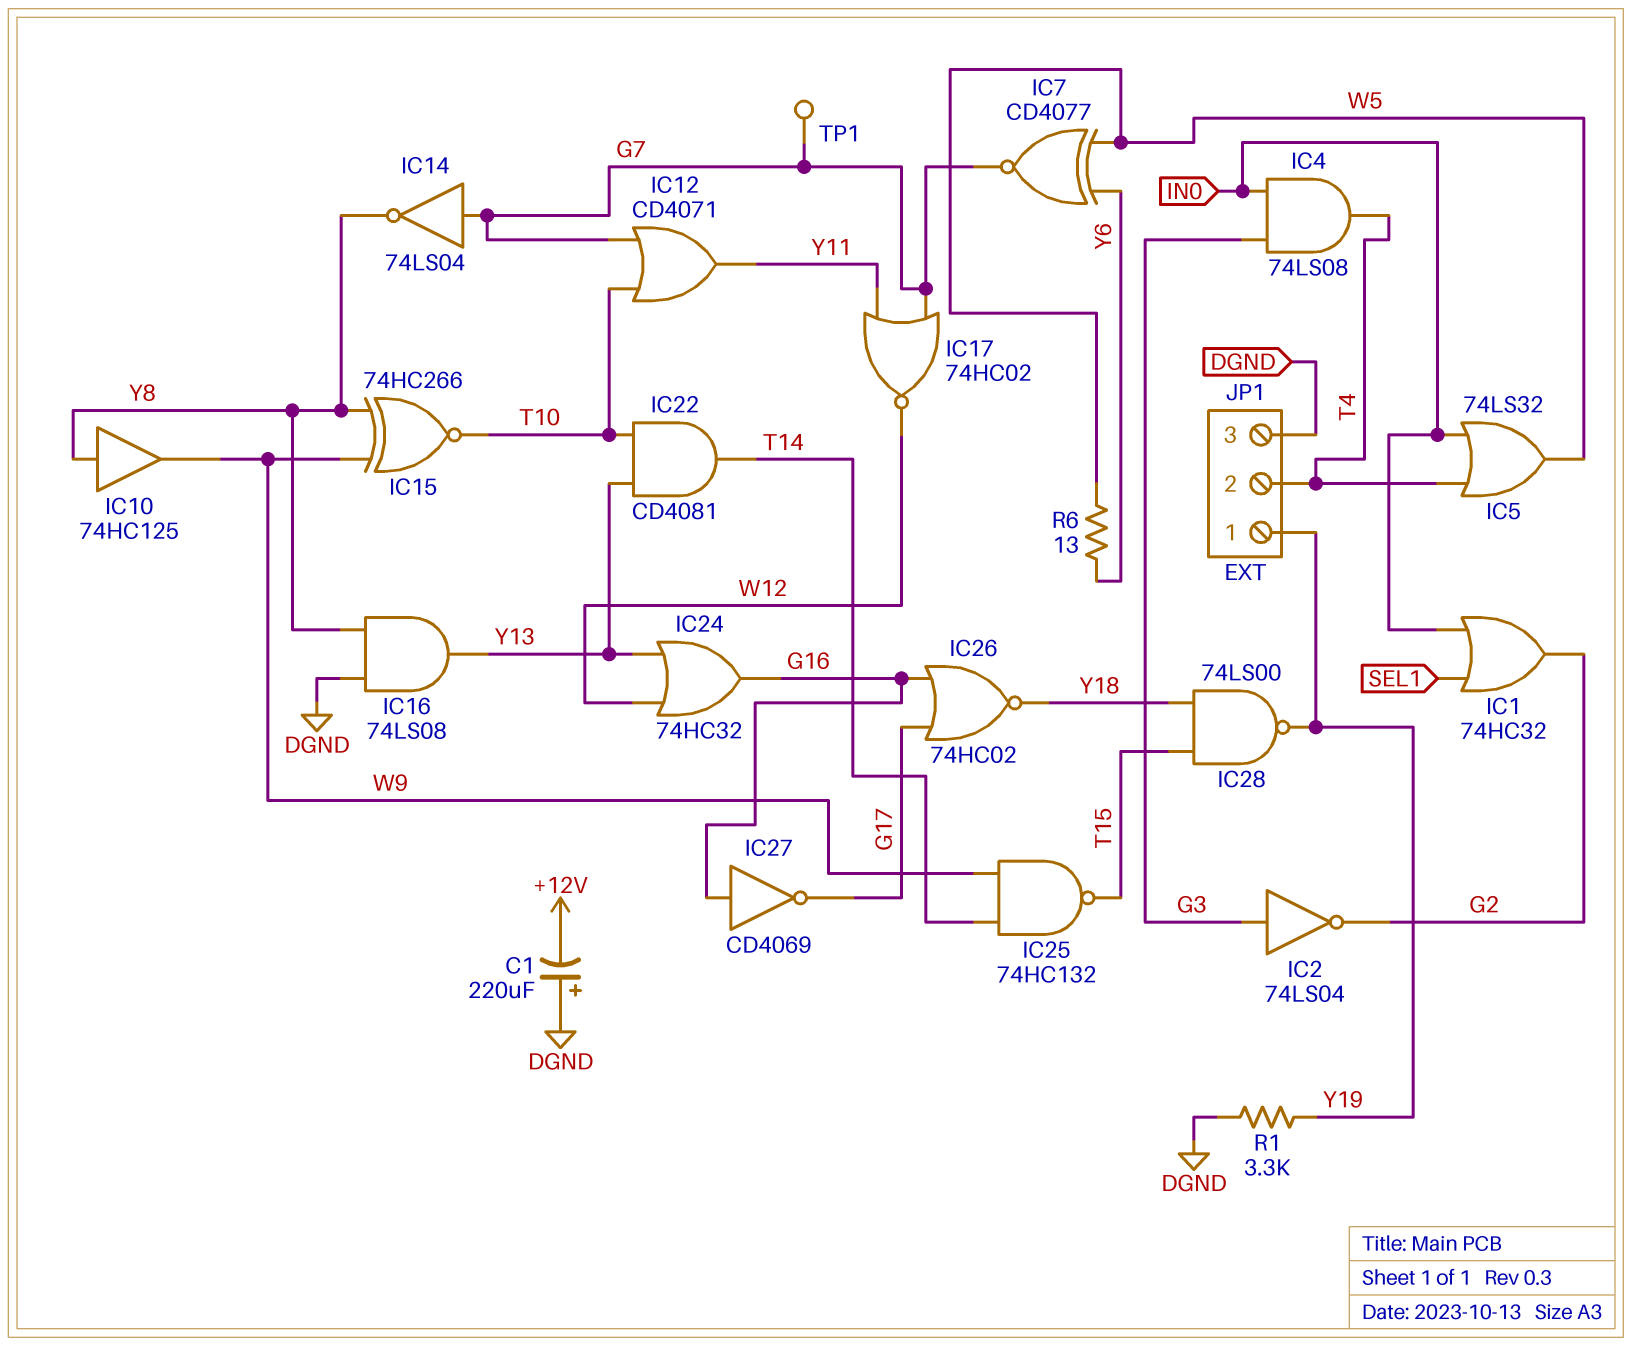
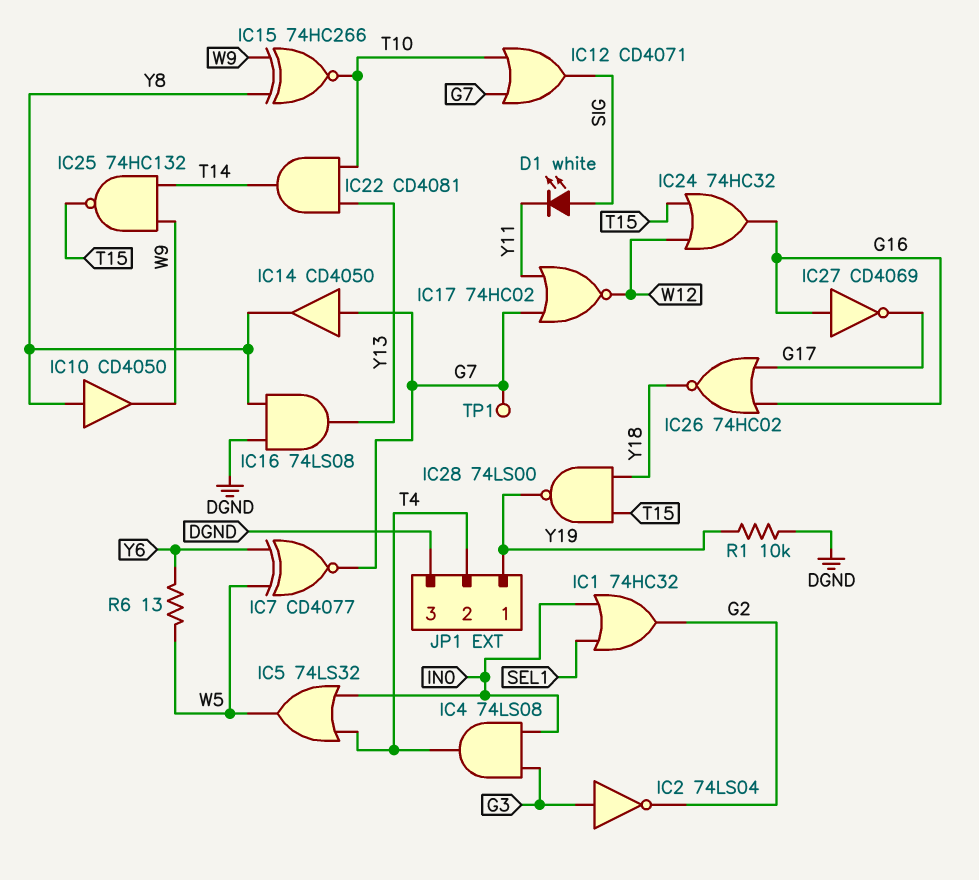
C1: 220uF (plus DGND, minus +12V) -> none
D1: none -> LED white (A SIG, K Y11)
IC10: buffer 74HC125 (in Y8, out W9) -> buffer CD4050 (in Y8, out W9)
IC12: OR CD4071 (in G7, in T10, out Y11) -> OR CD4071 (in G7, in T10, out SIG)
IC14: NOT 74LS04 (in G7, out Y8) -> buffer CD4050 (in G7, out Y8)
IC24: OR 74HC32 (in W12, in Y13, out G16) -> OR 74HC32 (in T15, in W12, out G16)
R1: 3.3k (DGND, Y19) -> 10k (DGND, Y19)

